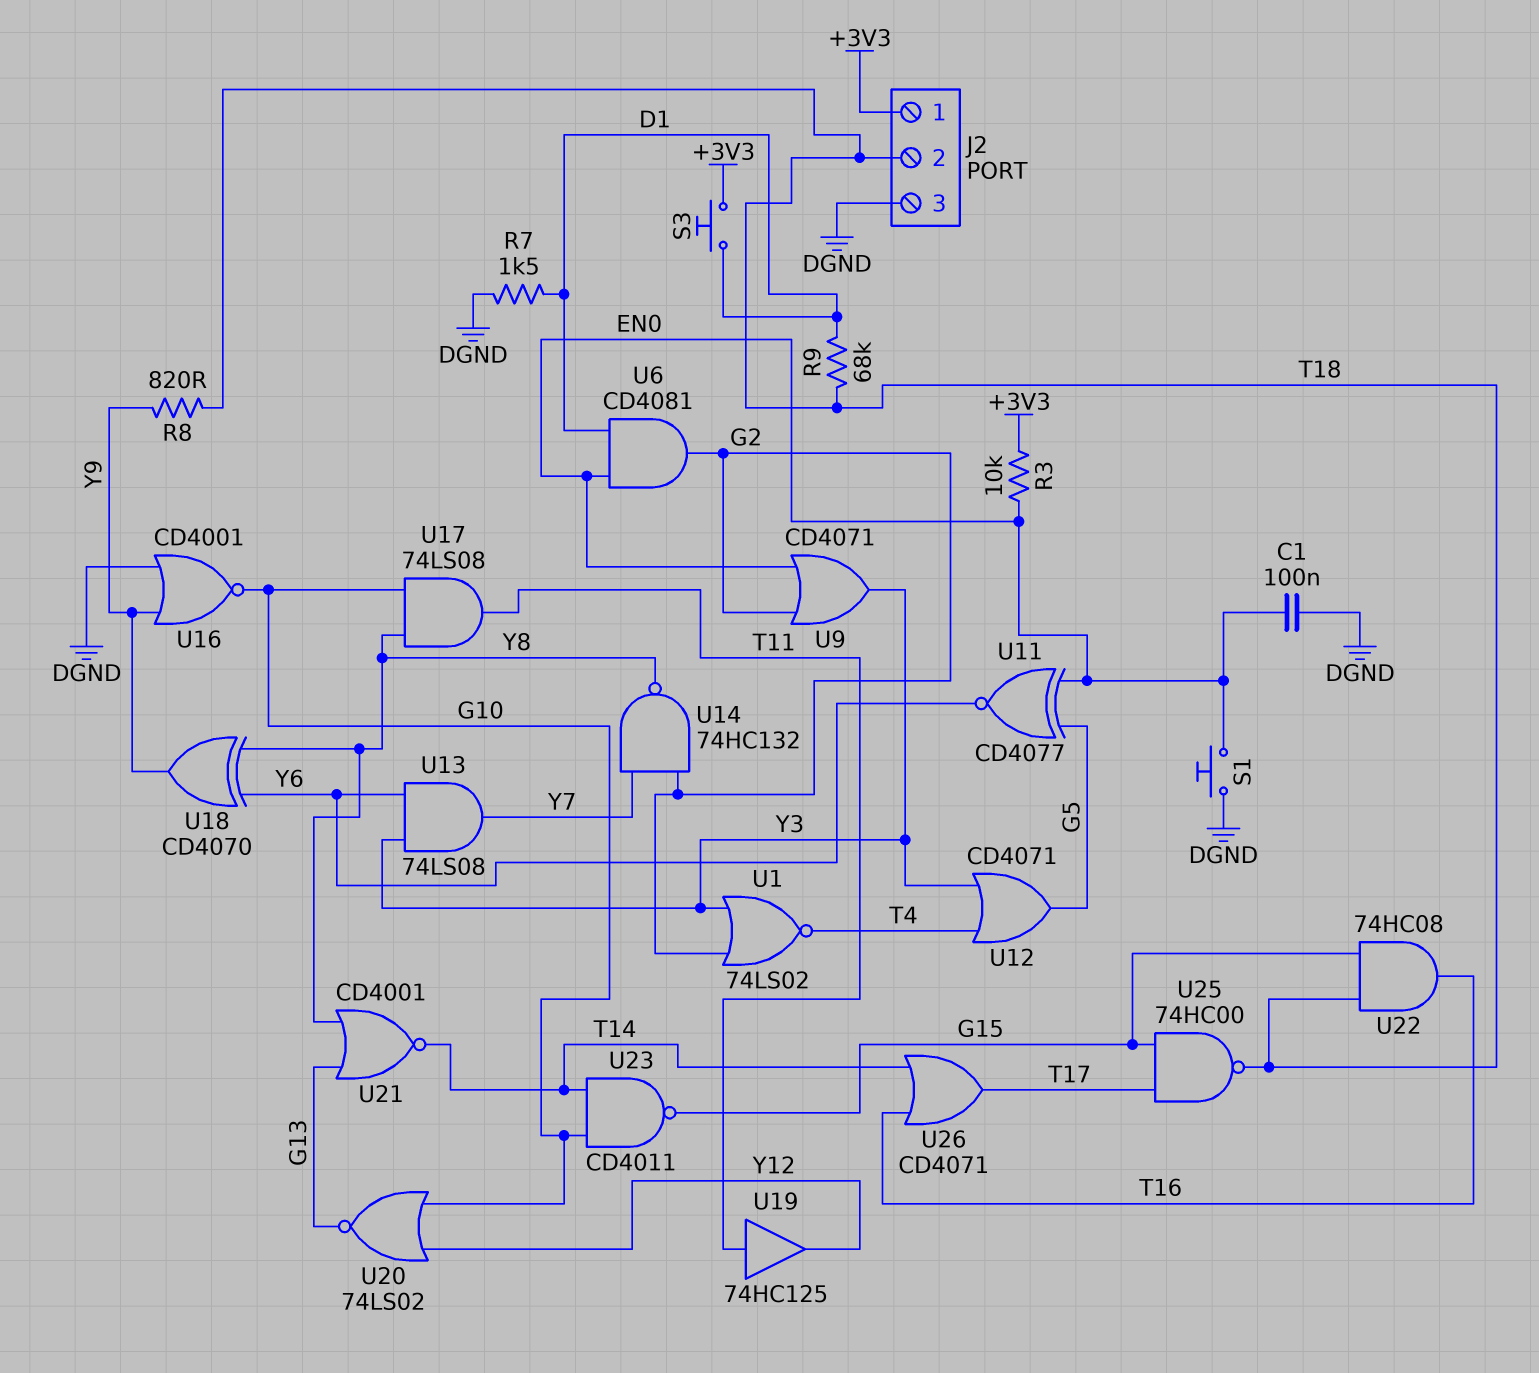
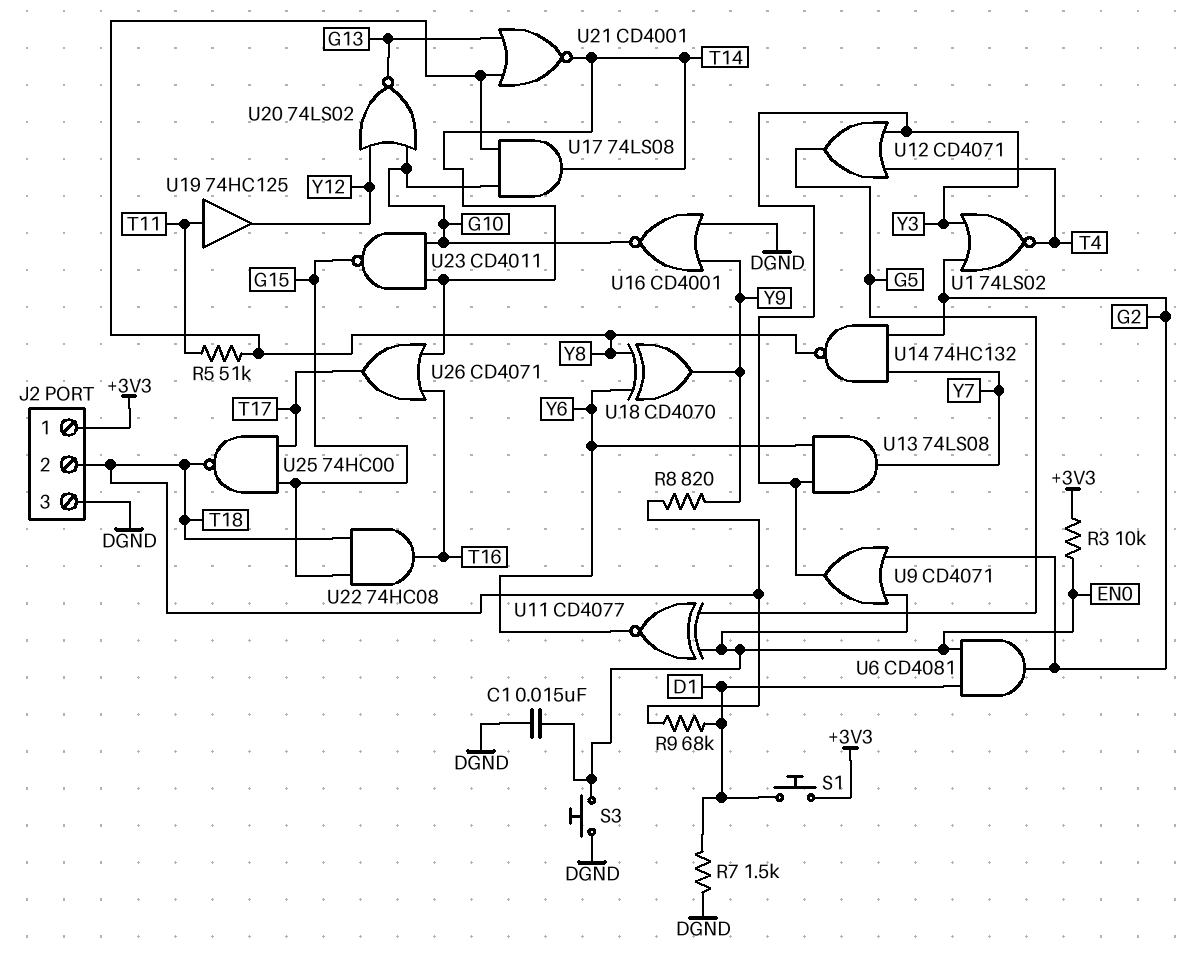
C1: 100nF (DGND, EN0) -> 15nF (DGND, EN0)
R5: none -> 51k (T11, Y8)
S1: button (DGND, EN0) -> button (+3V3, D1)
S3: button (+3V3, D1) -> button (DGND, EN0)
U17: AND 74LS08 (in G10, in Y8, out T11) -> AND 74LS08 (in G10, in Y8, out T14)

